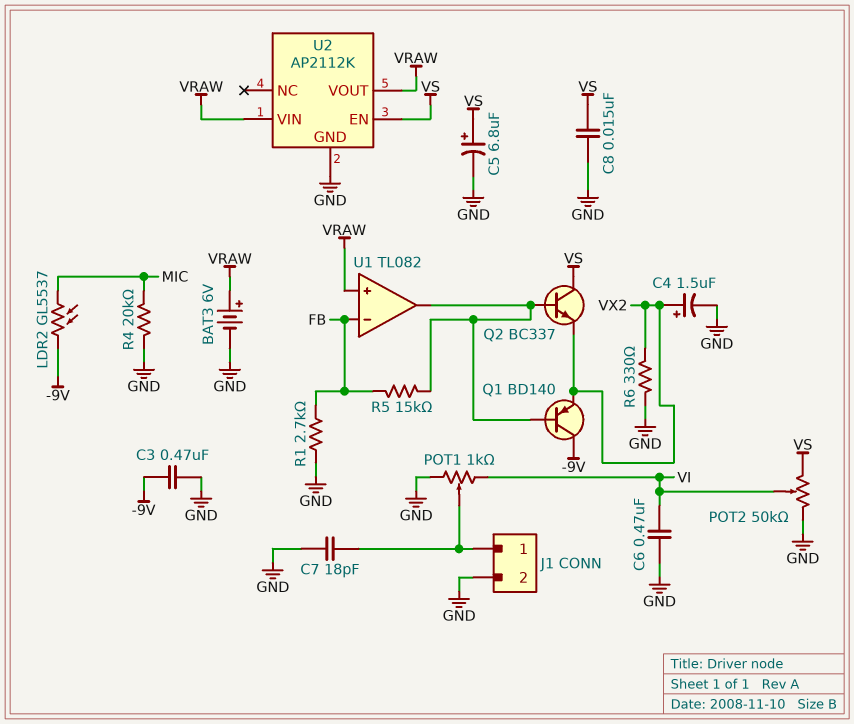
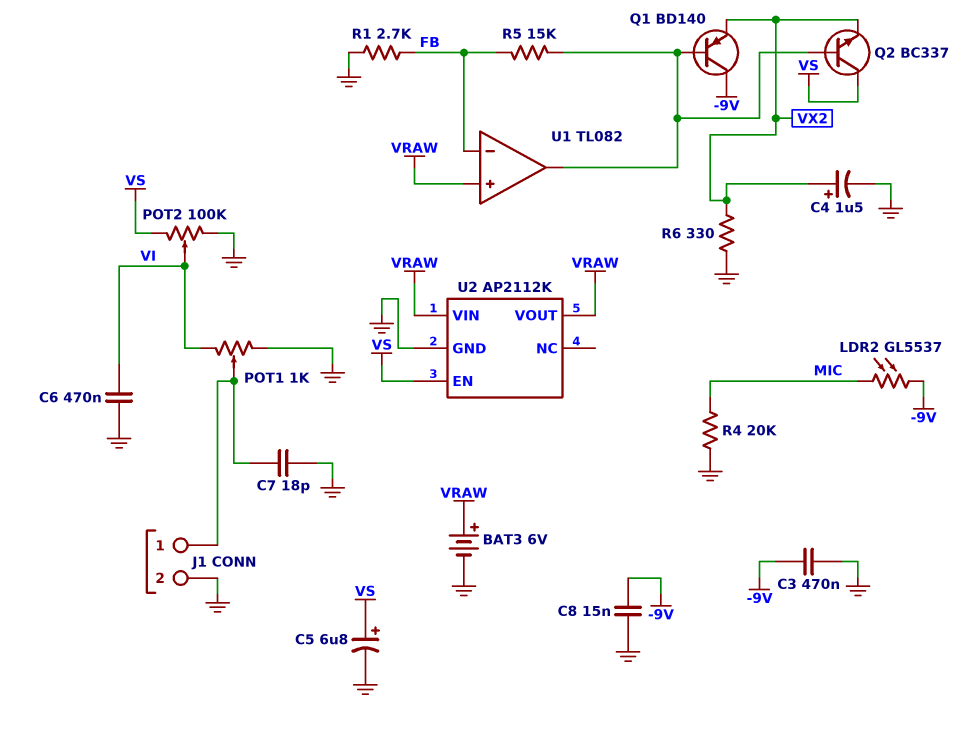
C8: 15nF (GND, VS) -> 15nF (-9V, GND)
POT2: 50k (GND, VS, wiper VI) -> 100k (GND, VS, wiper VI)

